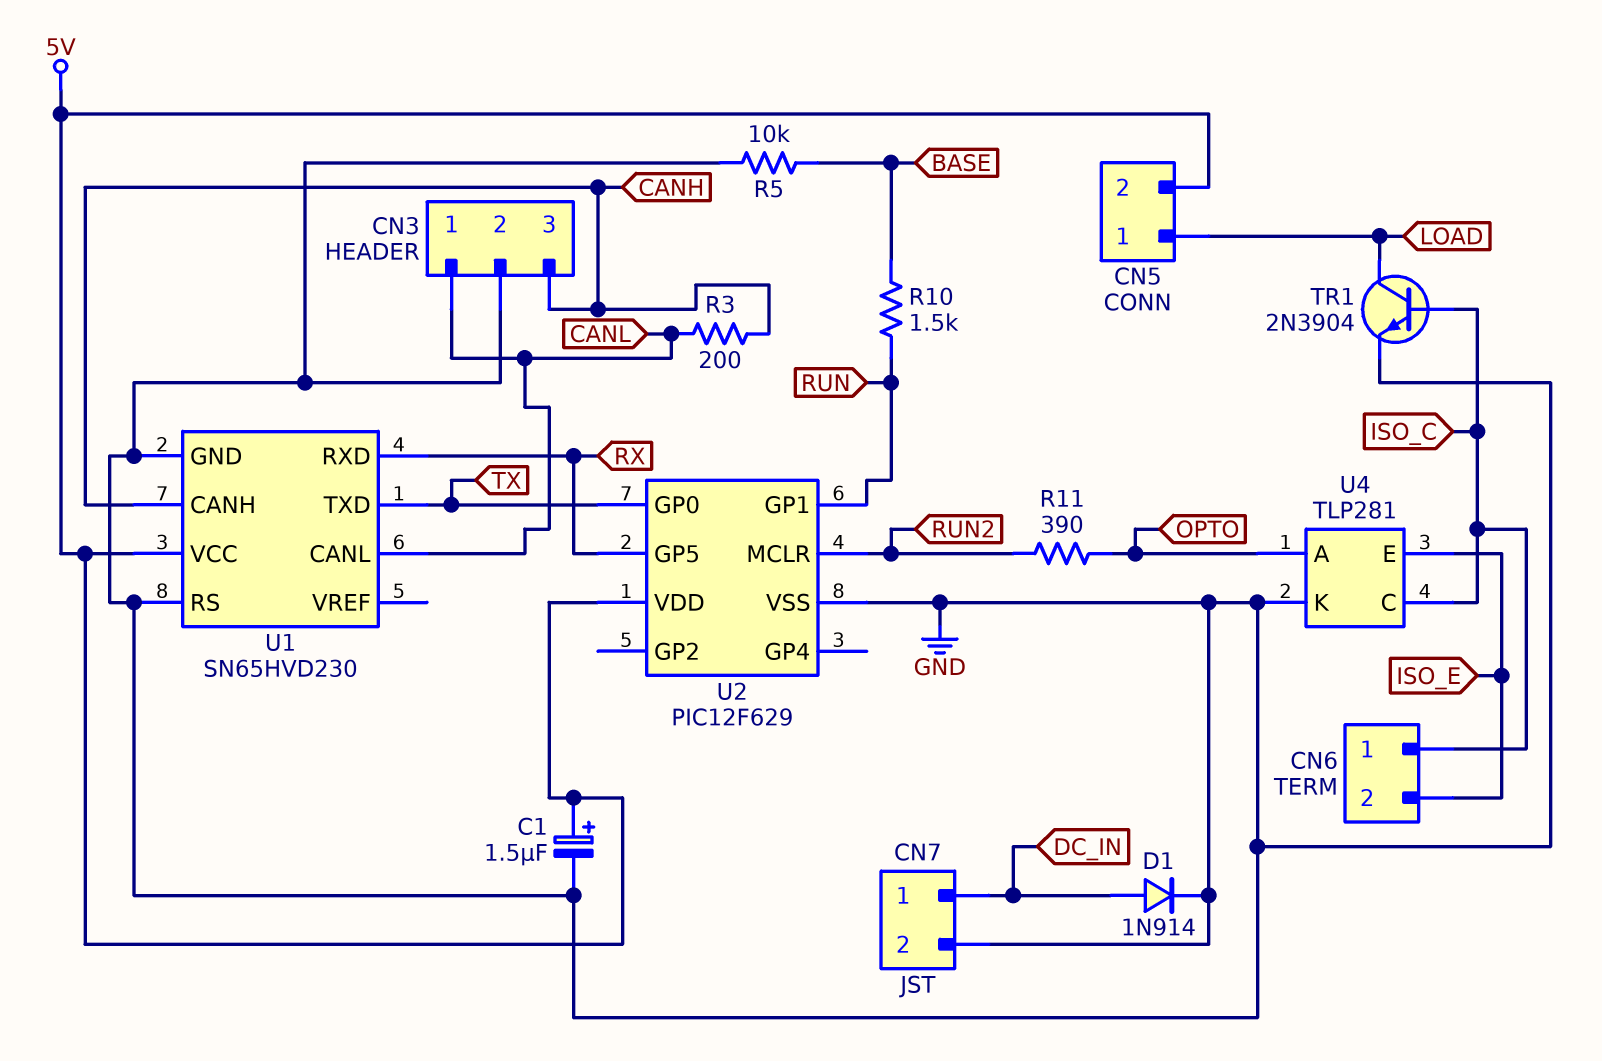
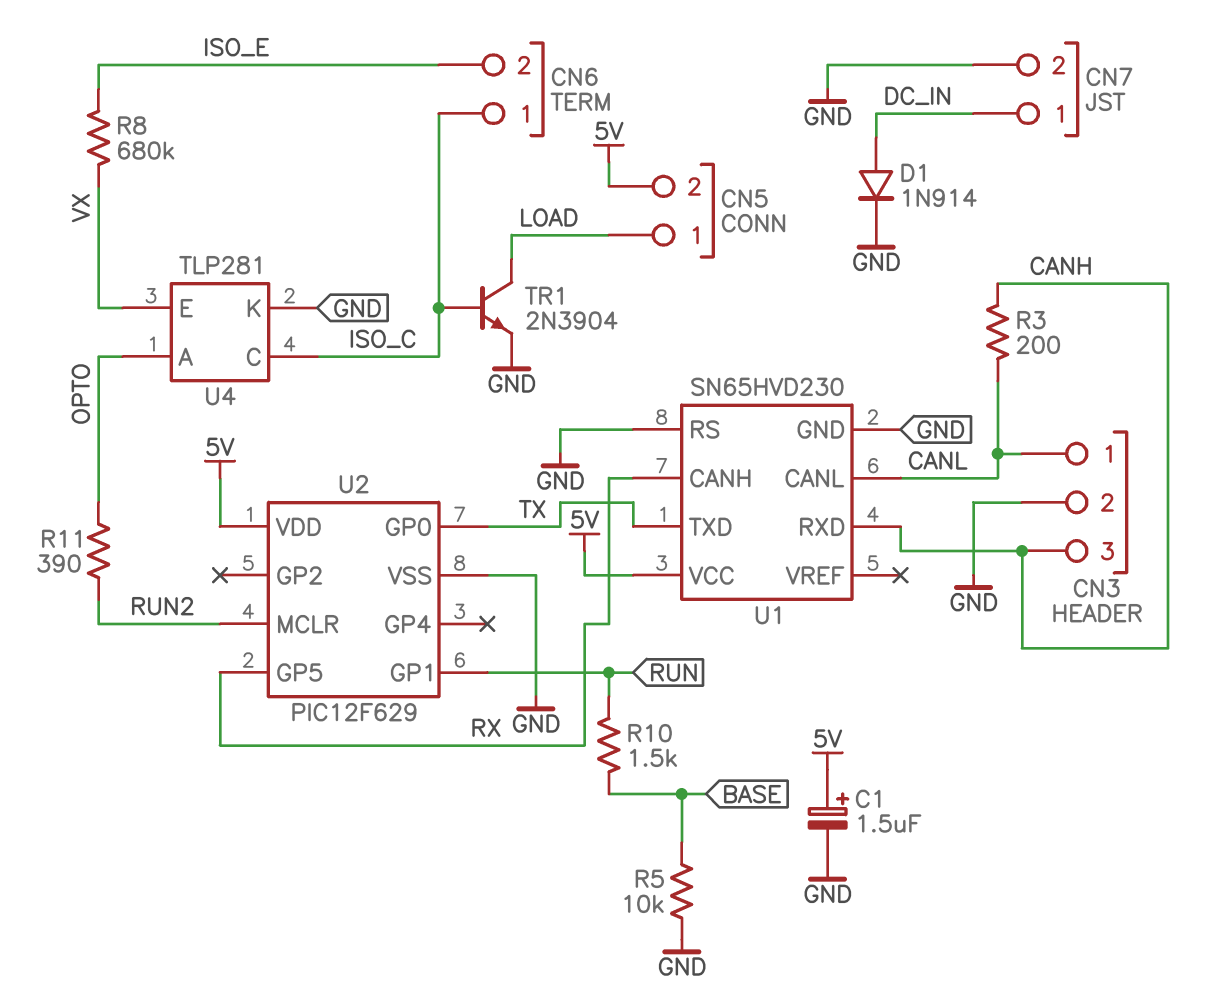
R8: none -> 680k (ISO_E, VX)
U1 pin CANH: CANH -> RX
U1 pin RXD: RX -> CANH
U4 pin E: ISO_E -> VX

